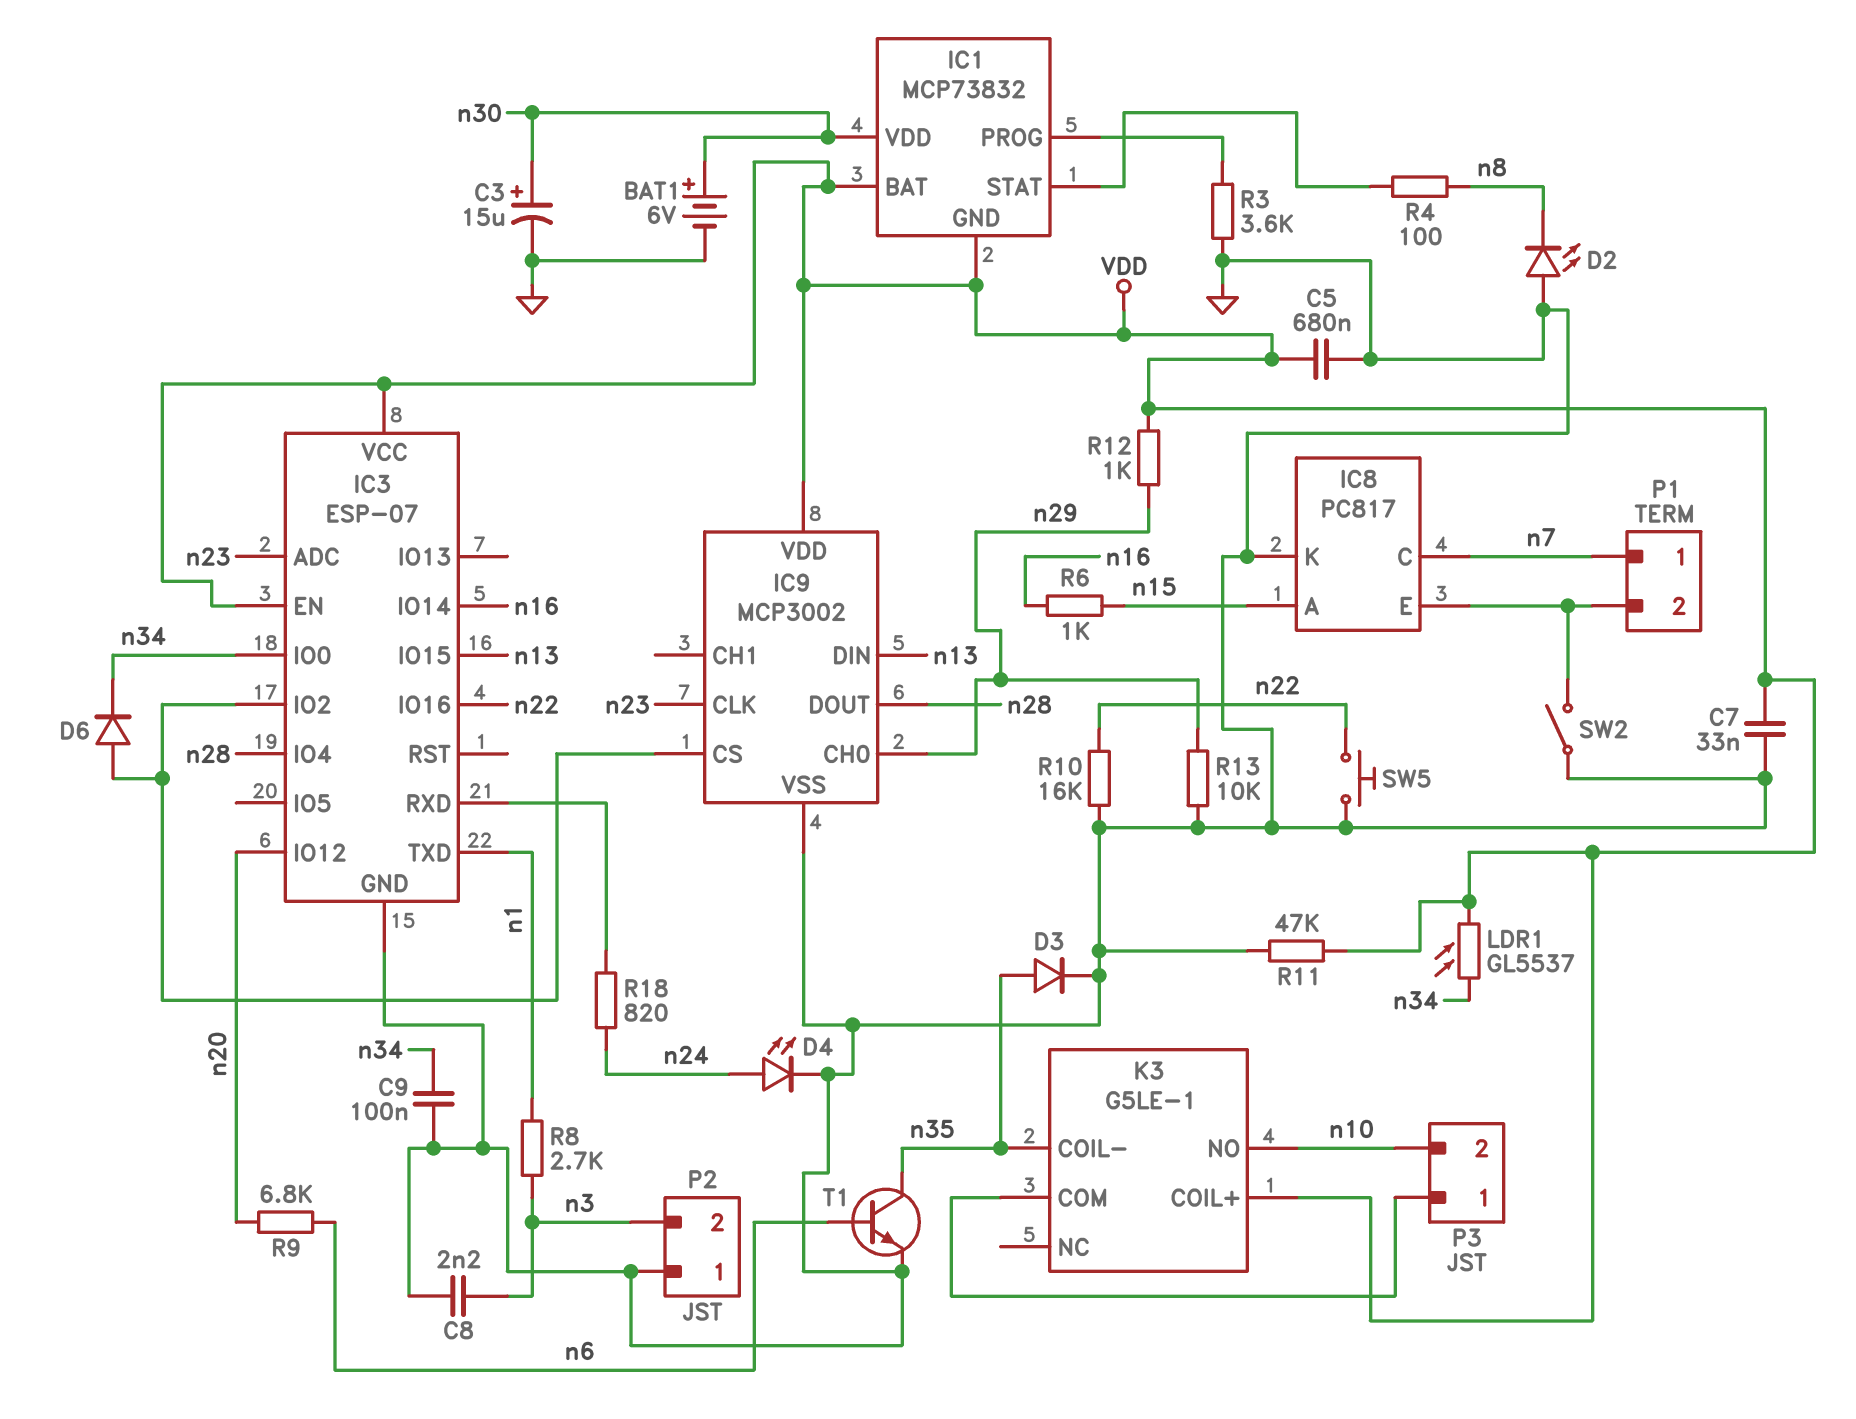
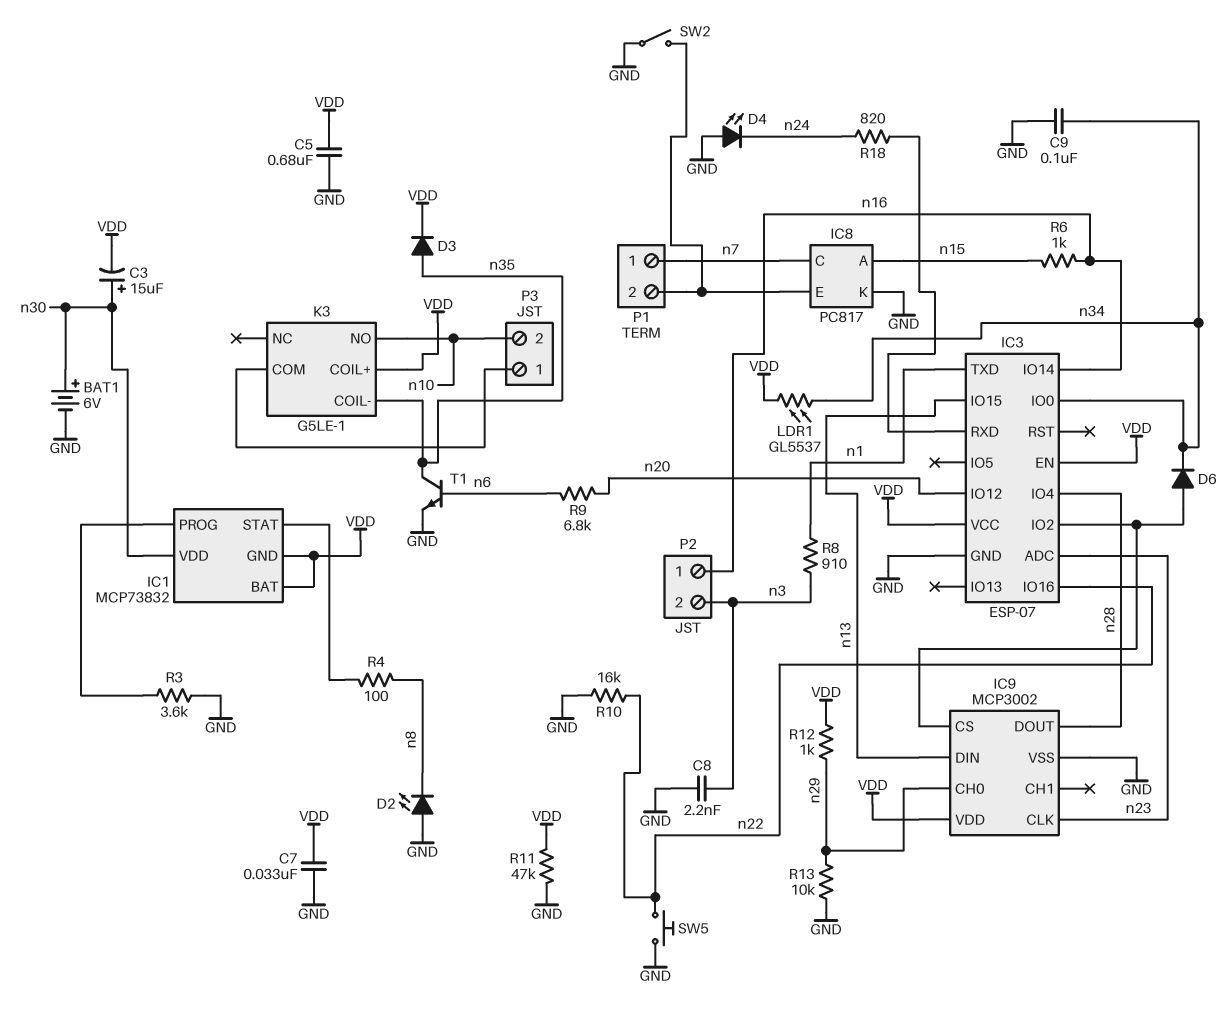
C3: 15uF (plus n30, minus GND) -> 15uF (plus n30, minus VDD)
D3: diode (A n35, K GND) -> diode (A n35, K VDD)
D4: LED (A n24, K GND) -> LED (A GND, K n24)
P2 pin 1: GND -> n16
R8: 2.7k (n1, n3) -> 910 (n1, n3)

